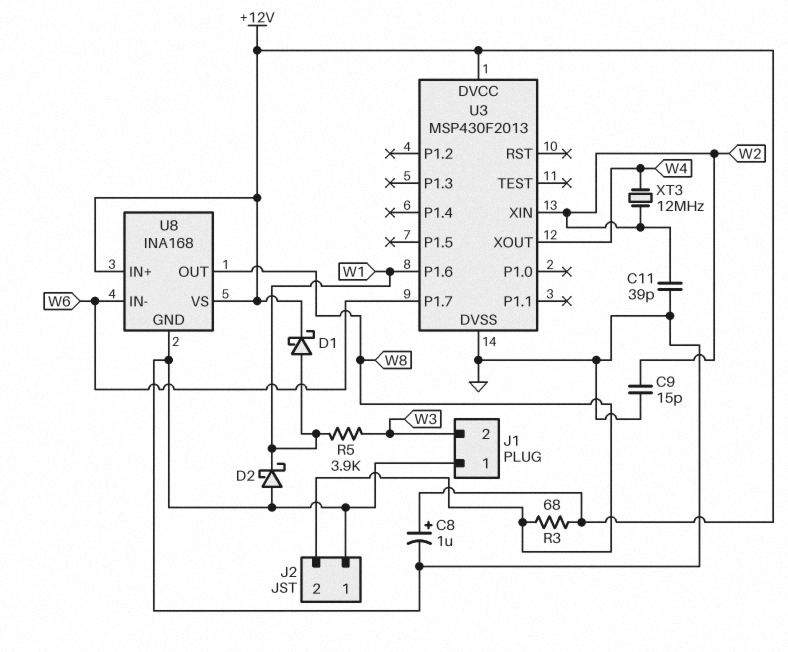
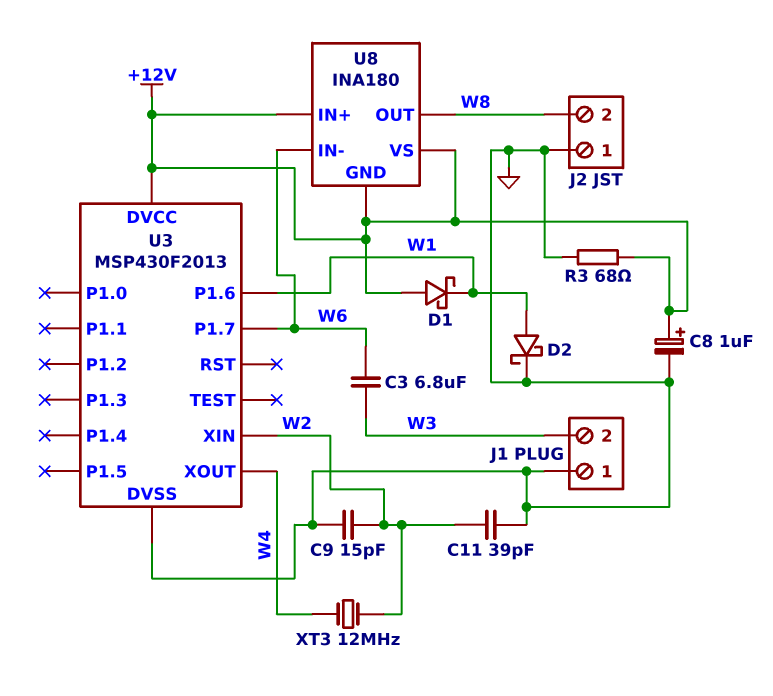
C3: none -> 6.8uF (W3, W6)
D1: schottky (A W1, K +12V) -> schottky (A +12V, K W1)
D2: schottky (A GND, K W1) -> schottky (A W1, K GND)
R3: 68 (+12V, W8) -> 68 (+12V, GND)
R5: 3.9k (W1, W3) -> none
U8: INA168 -> INA180
U8 pin GND: GND -> +12V

